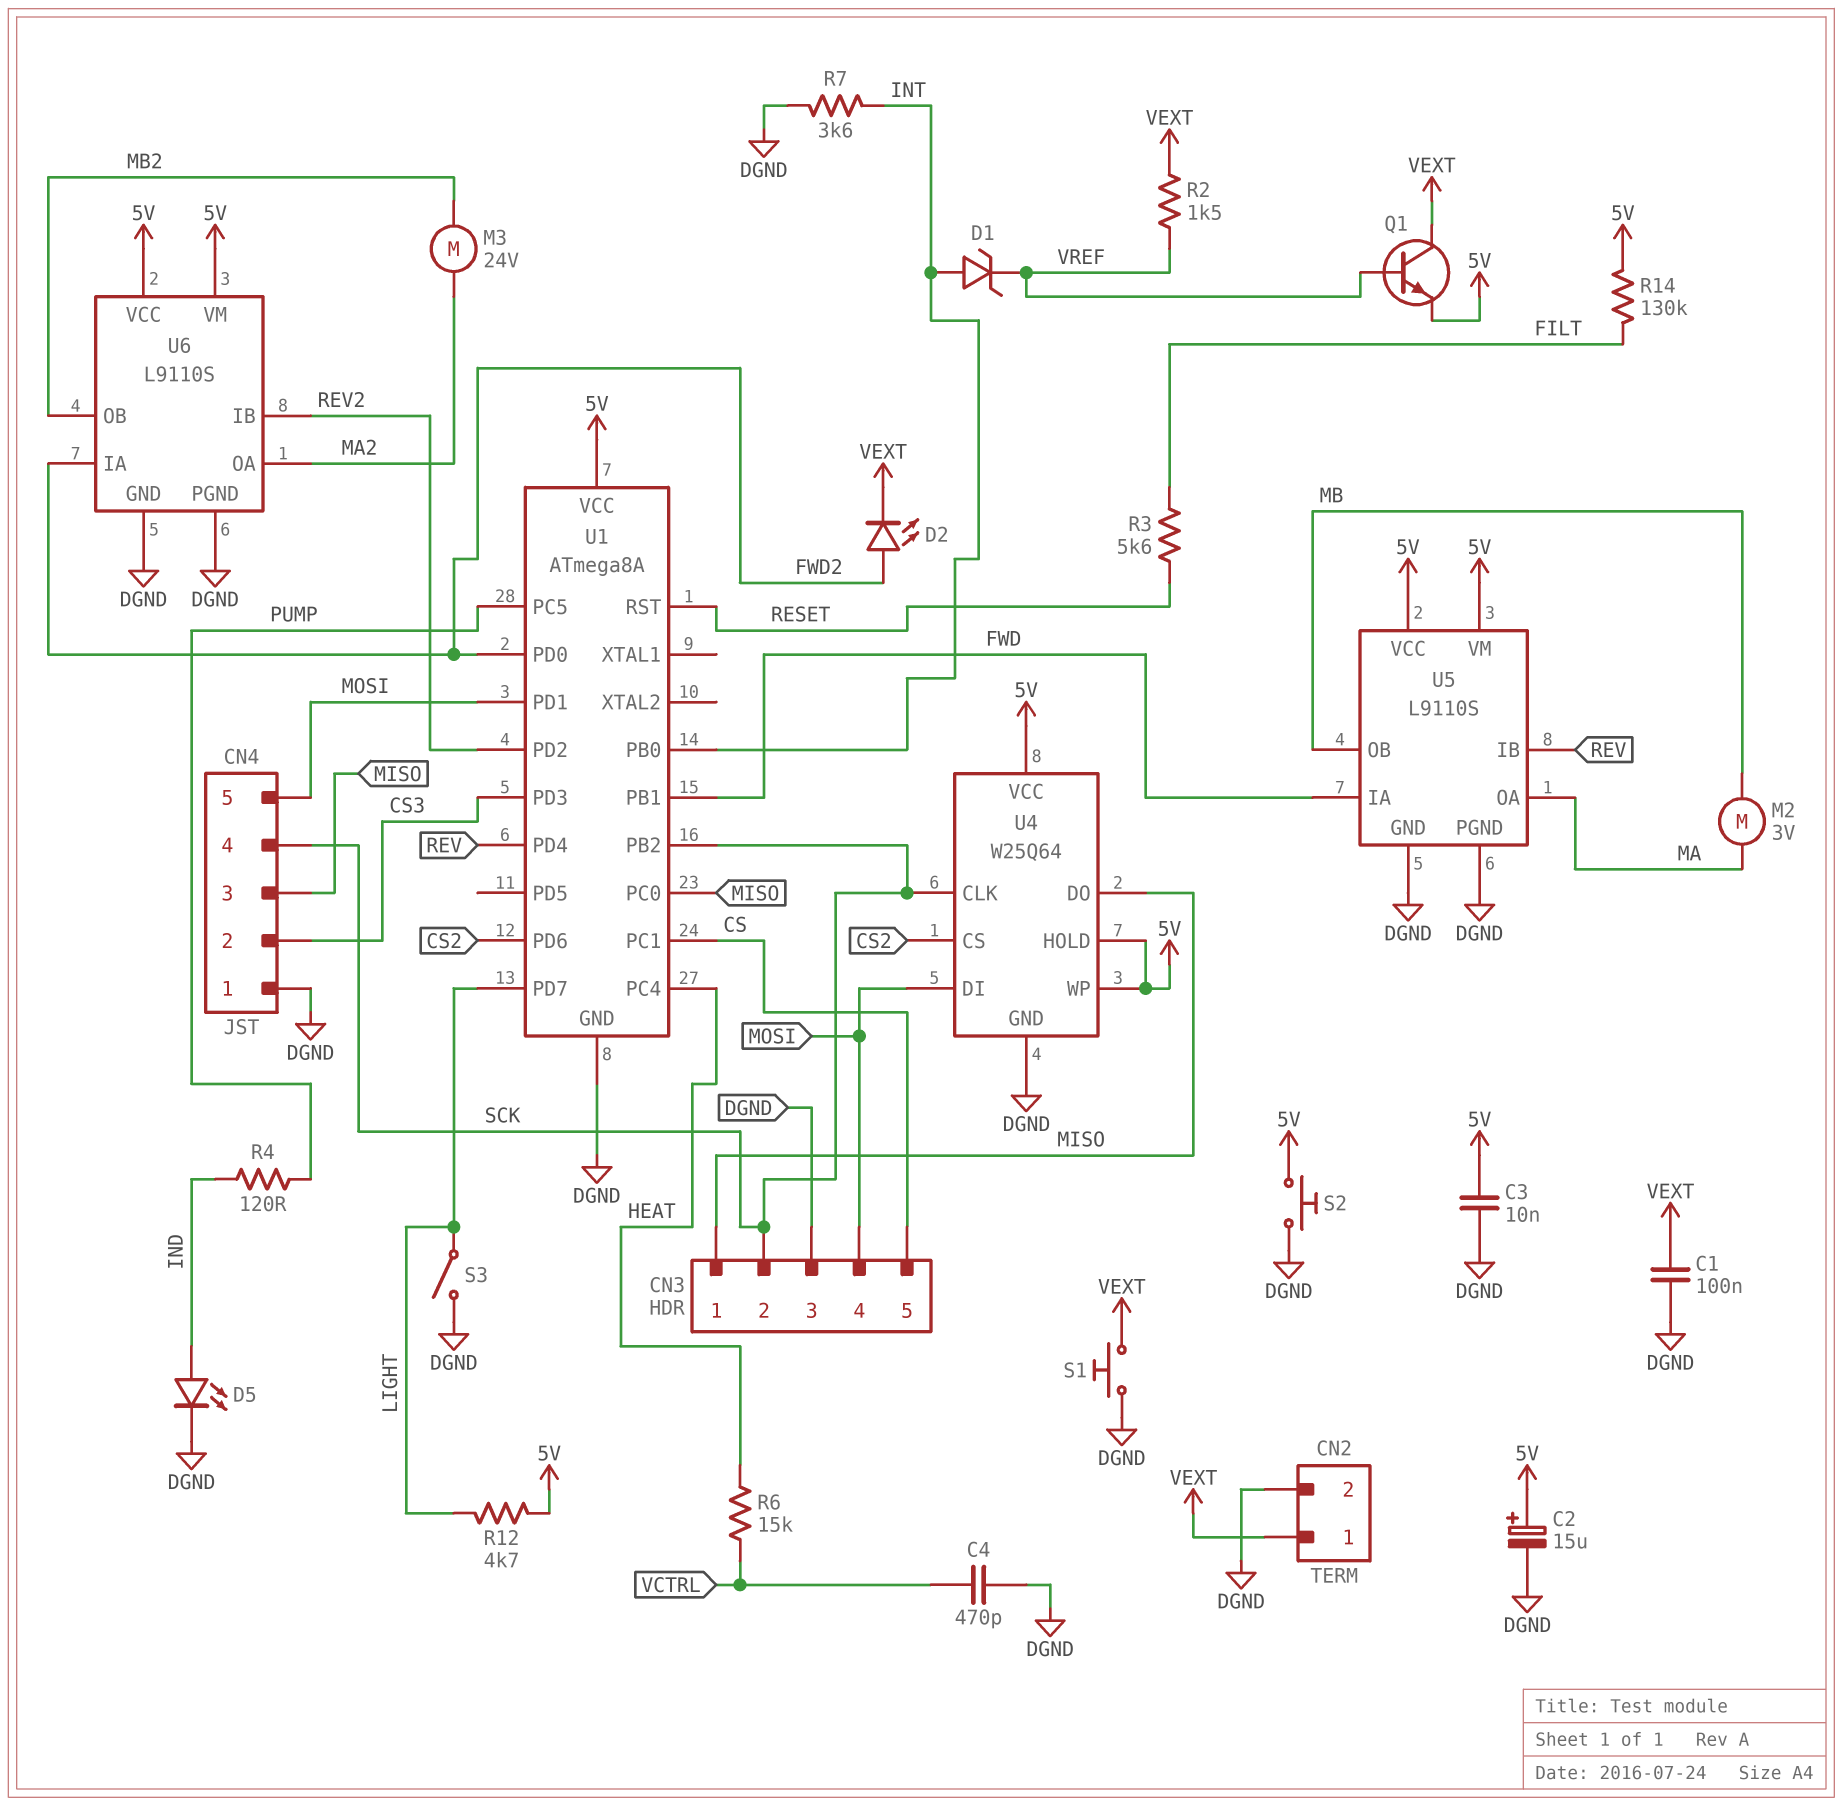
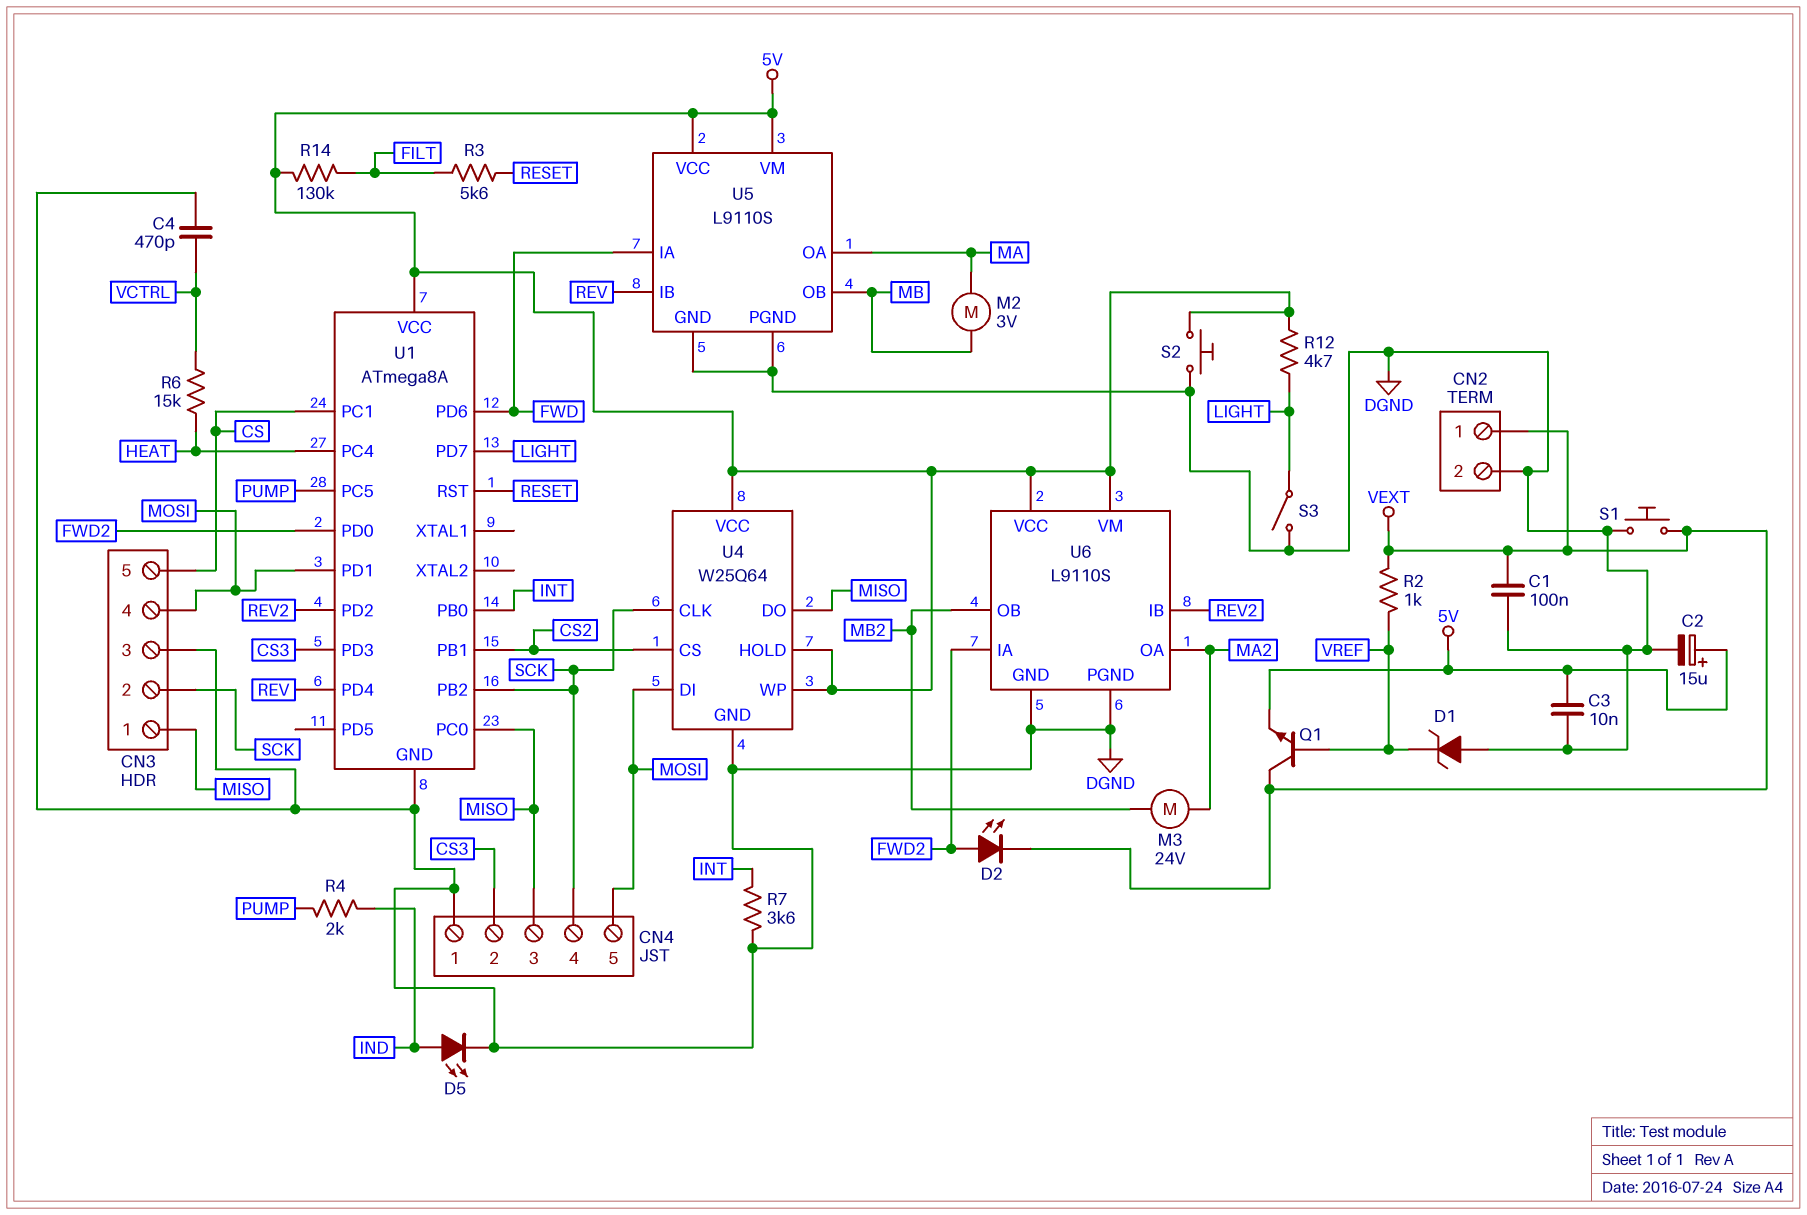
D1: zener (A INT, K VREF) -> zener (A DGND, K VREF)
R2: 1.5k (VEXT, VREF) -> 1k (VEXT, VREF)
R4: 120 (IND, PUMP) -> 2k (IND, PUMP)
U1 pin PB1: FWD -> CS2
U1 pin PD6: CS2 -> FWD

